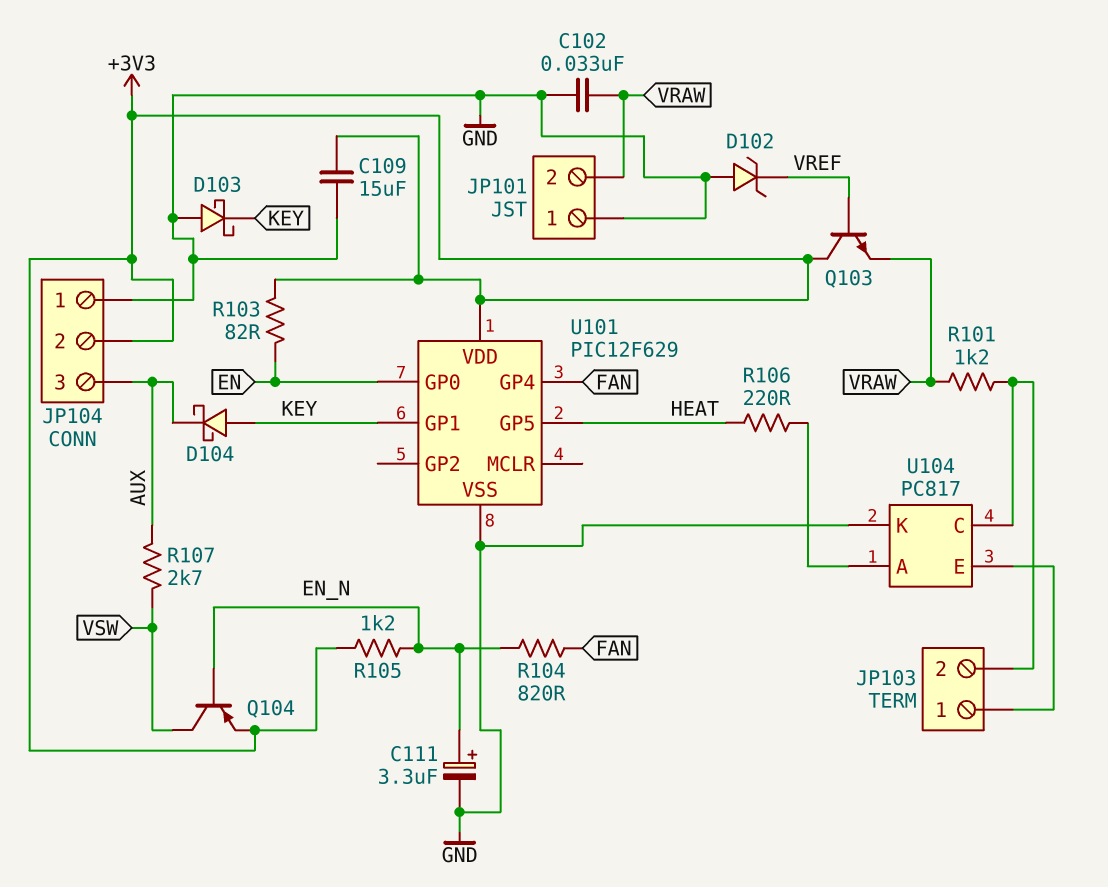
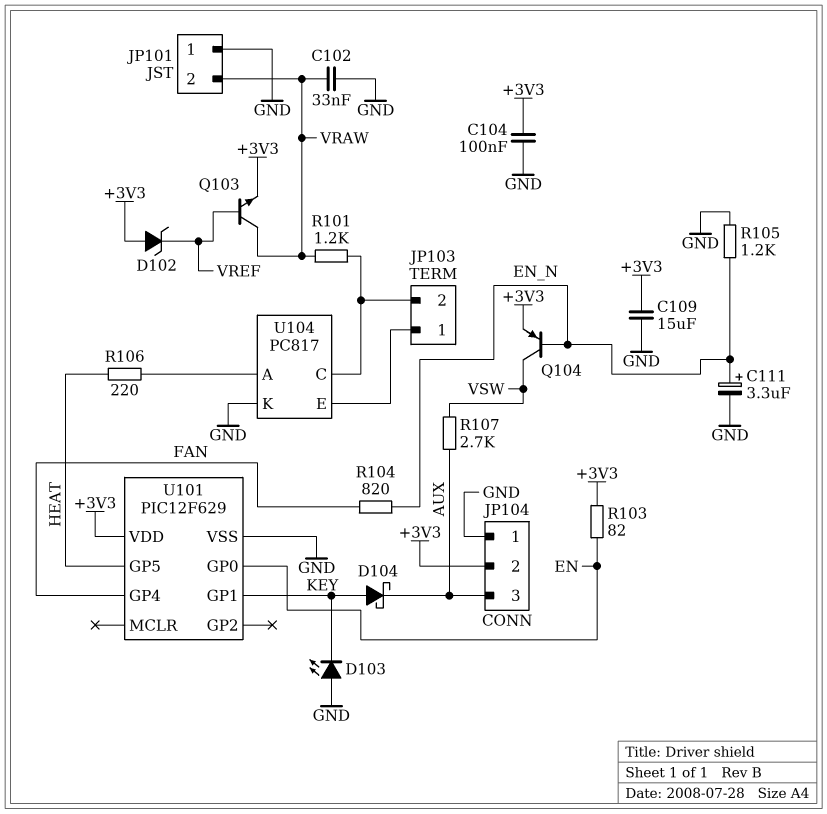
C104: none -> 100nF (+3V3, GND)
D102: zener (A GND, K VREF) -> zener (A +3V3, K VREF)
D103: schottky (A GND, K KEY) -> LED (A GND, K KEY)
Q103: NPN (B VREF, C +3V3, E VRAW) -> NPN (B VREF, C VRAW, E +3V3)
R105: 1.2k (+3V3, EN_N) -> 1.2k (EN_N, GND)

